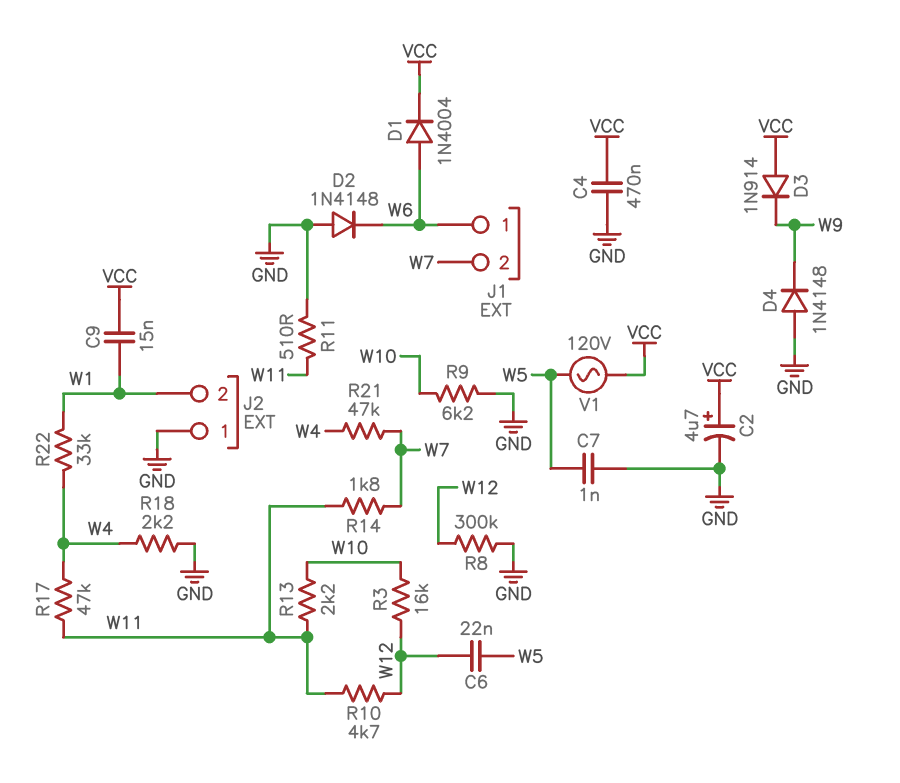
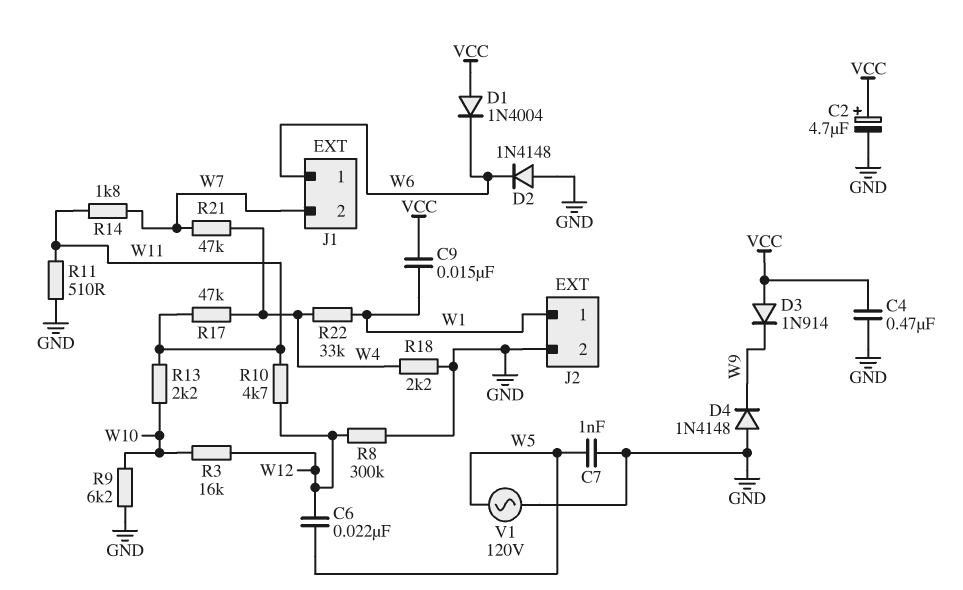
D1: diode 1N4004 (A W6, K VCC) -> diode 1N4004 (A VCC, K W6)
J2 pin 1: GND -> W1
J2 pin 2: W1 -> GND
V1: AC 120V (VCC, W5) -> AC 120V (GND, W5)

